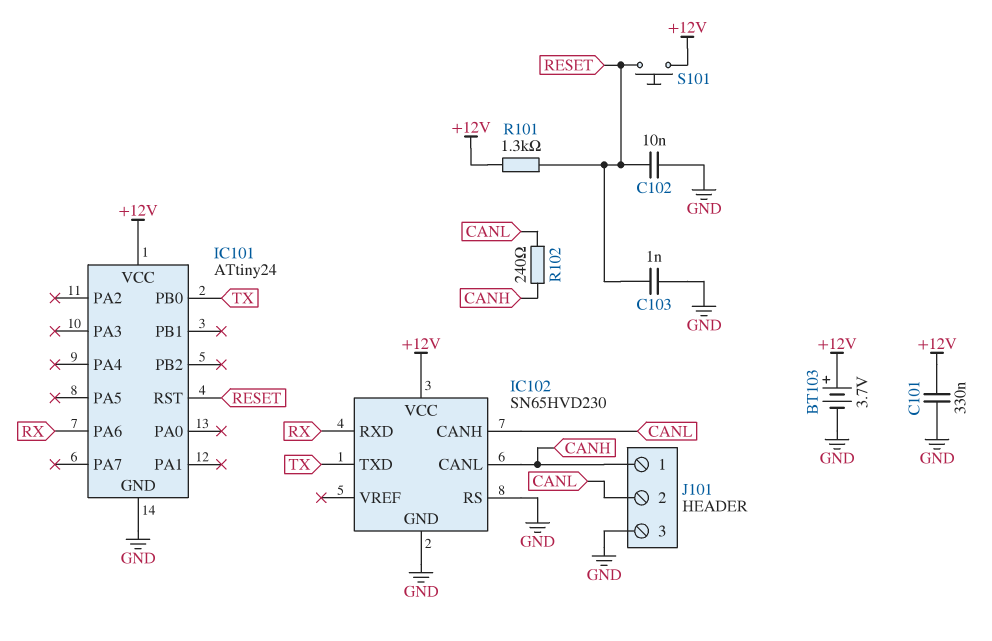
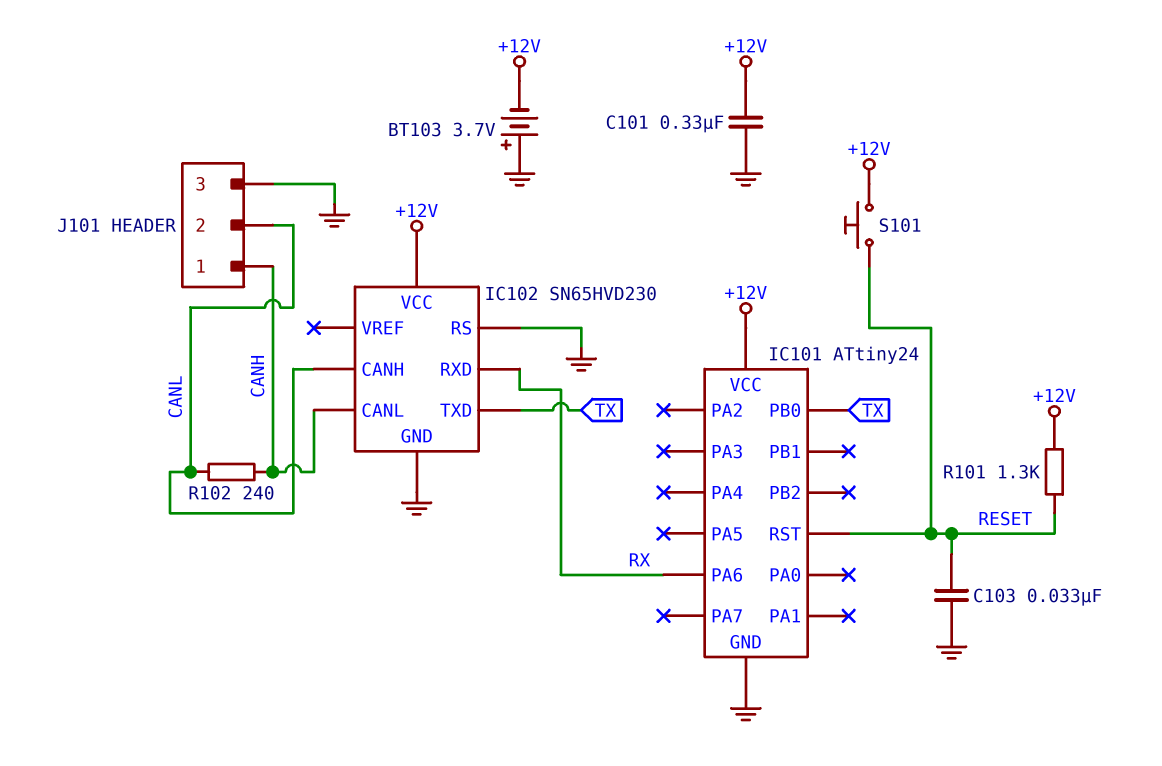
BT103: 3.7V (plus +12V, minus GND) -> 3.7V (plus GND, minus +12V)
C102: 10nF (GND, RESET) -> none
C103: 1nF (GND, RESET) -> 33nF (GND, RESET)

